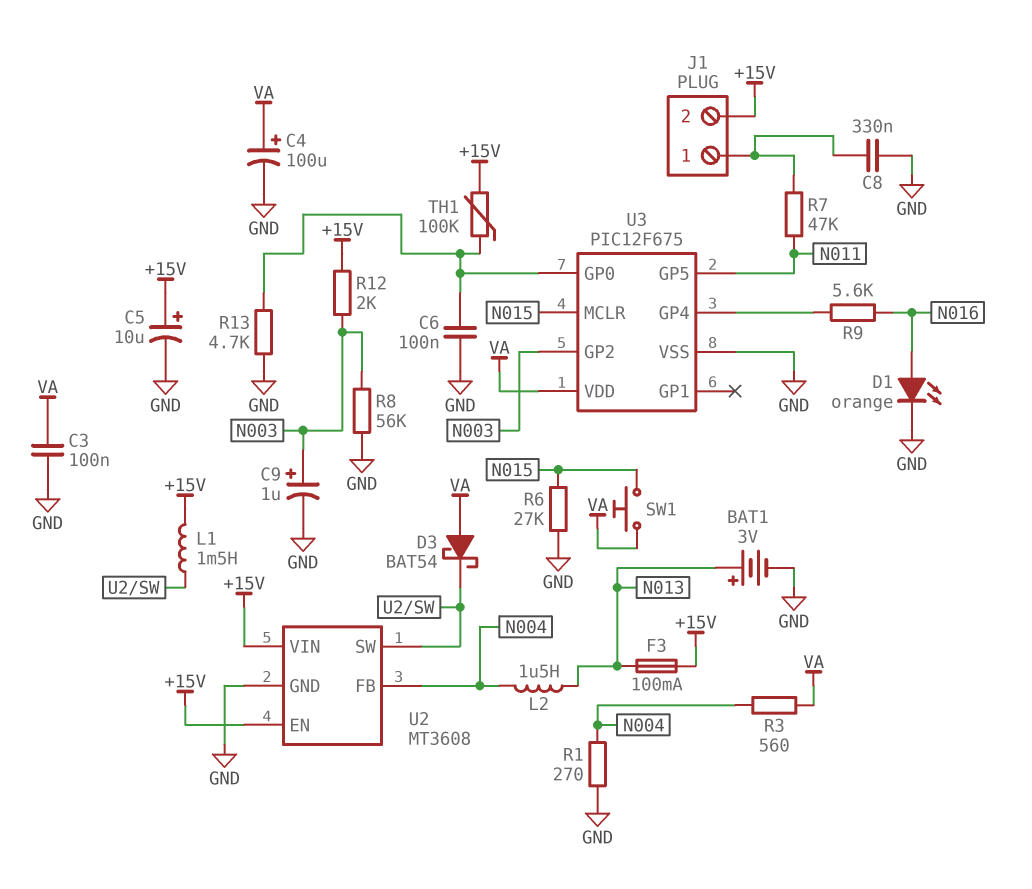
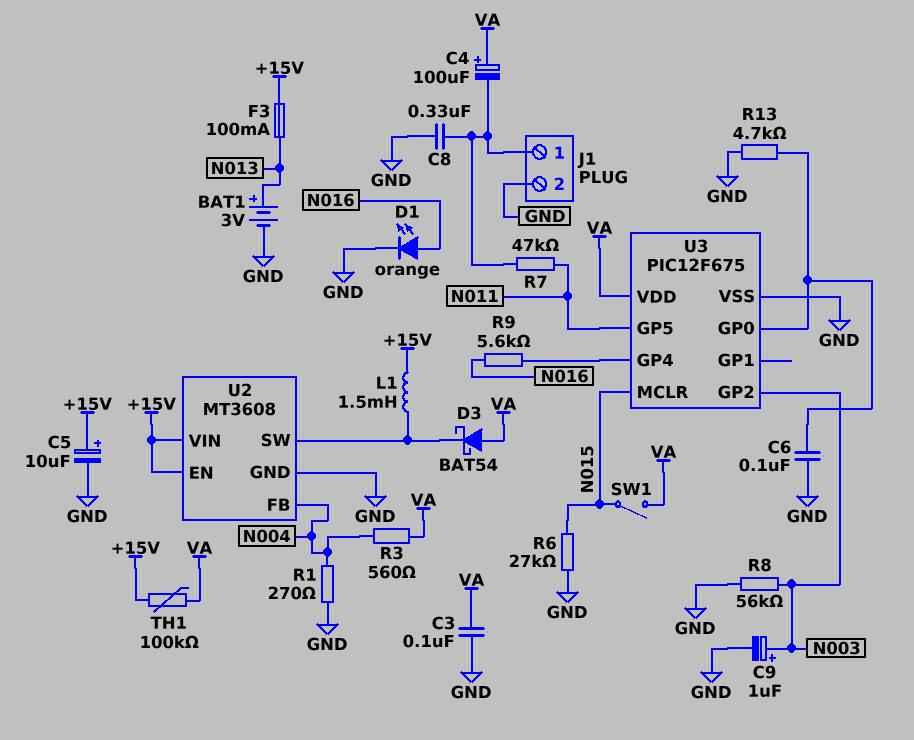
C4: 100uF (plus VA, minus GND) -> 100uF (plus VA, minus J1/1)
J1 pin 2: +15V -> GND
L2: 1.5uH (N004, N013) -> none
R12: 2k (+15V, N003) -> none
SW1: button (N015, VA) -> switch (N015, VA)
TH1: 100k (+15V, U3/GP0) -> 100k (+15V, VA)

